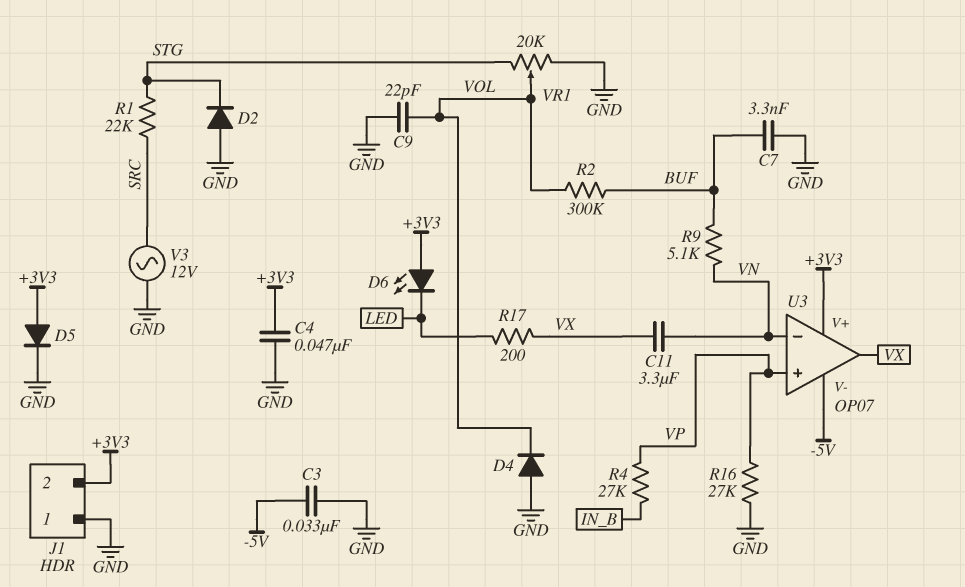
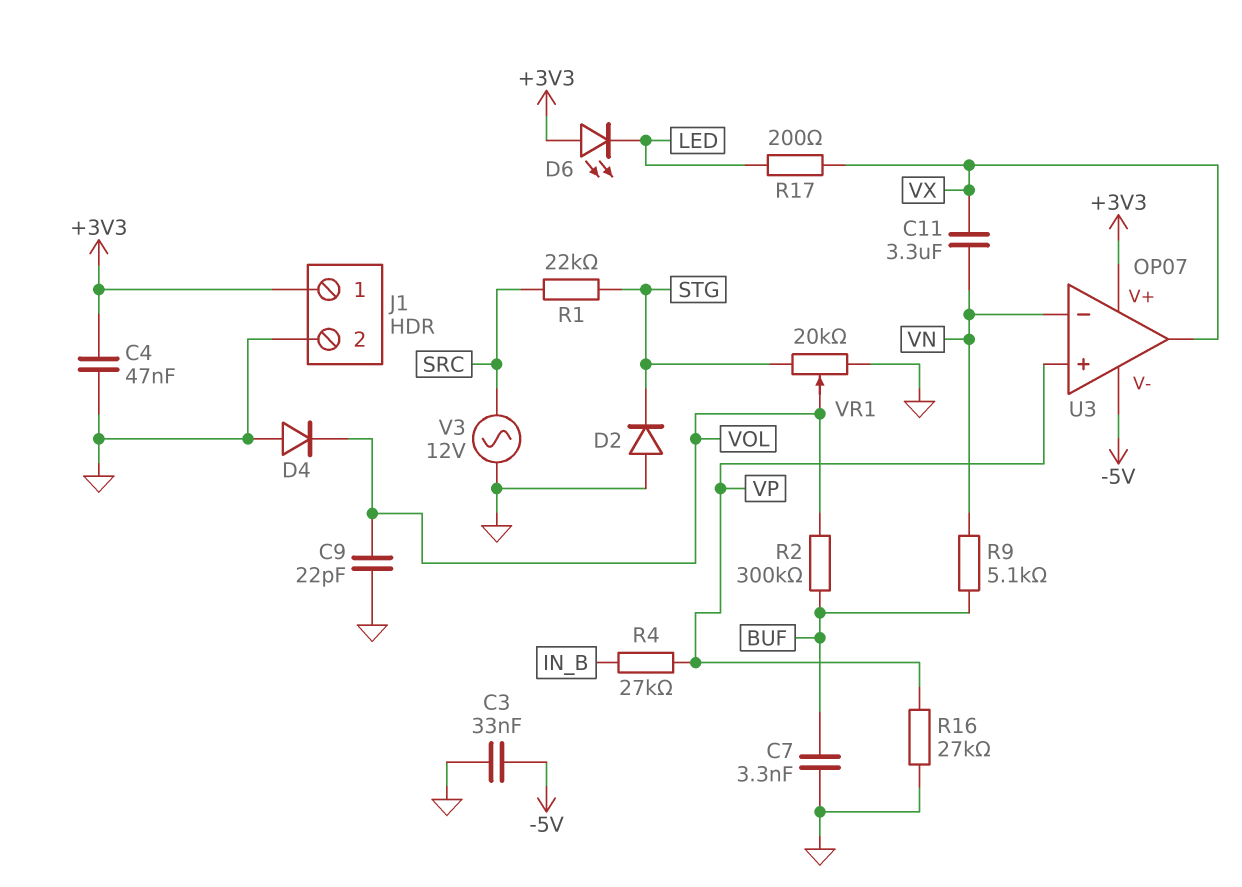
D5: diode (A +3V3, K GND) -> none
J1 pin 1: GND -> +3V3
J1 pin 2: +3V3 -> GND

